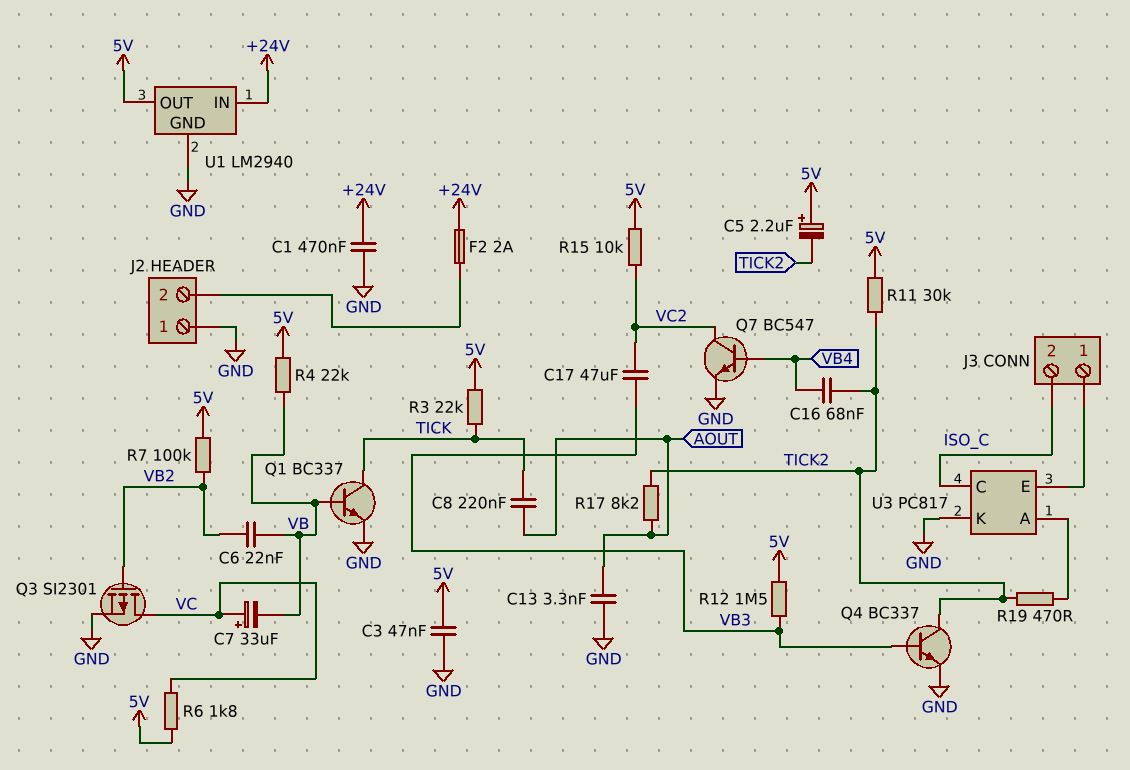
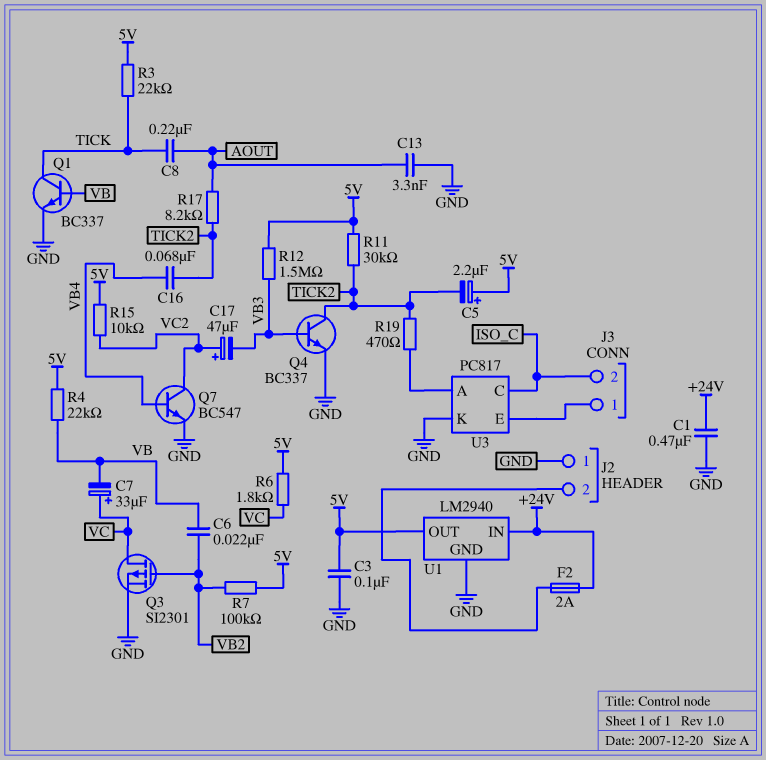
C3: 47nF (5V, GND) -> 100nF (5V, GND)
C17: 47uF (VB3, VC2) -> 47uF (plus VC2, minus VB3)

